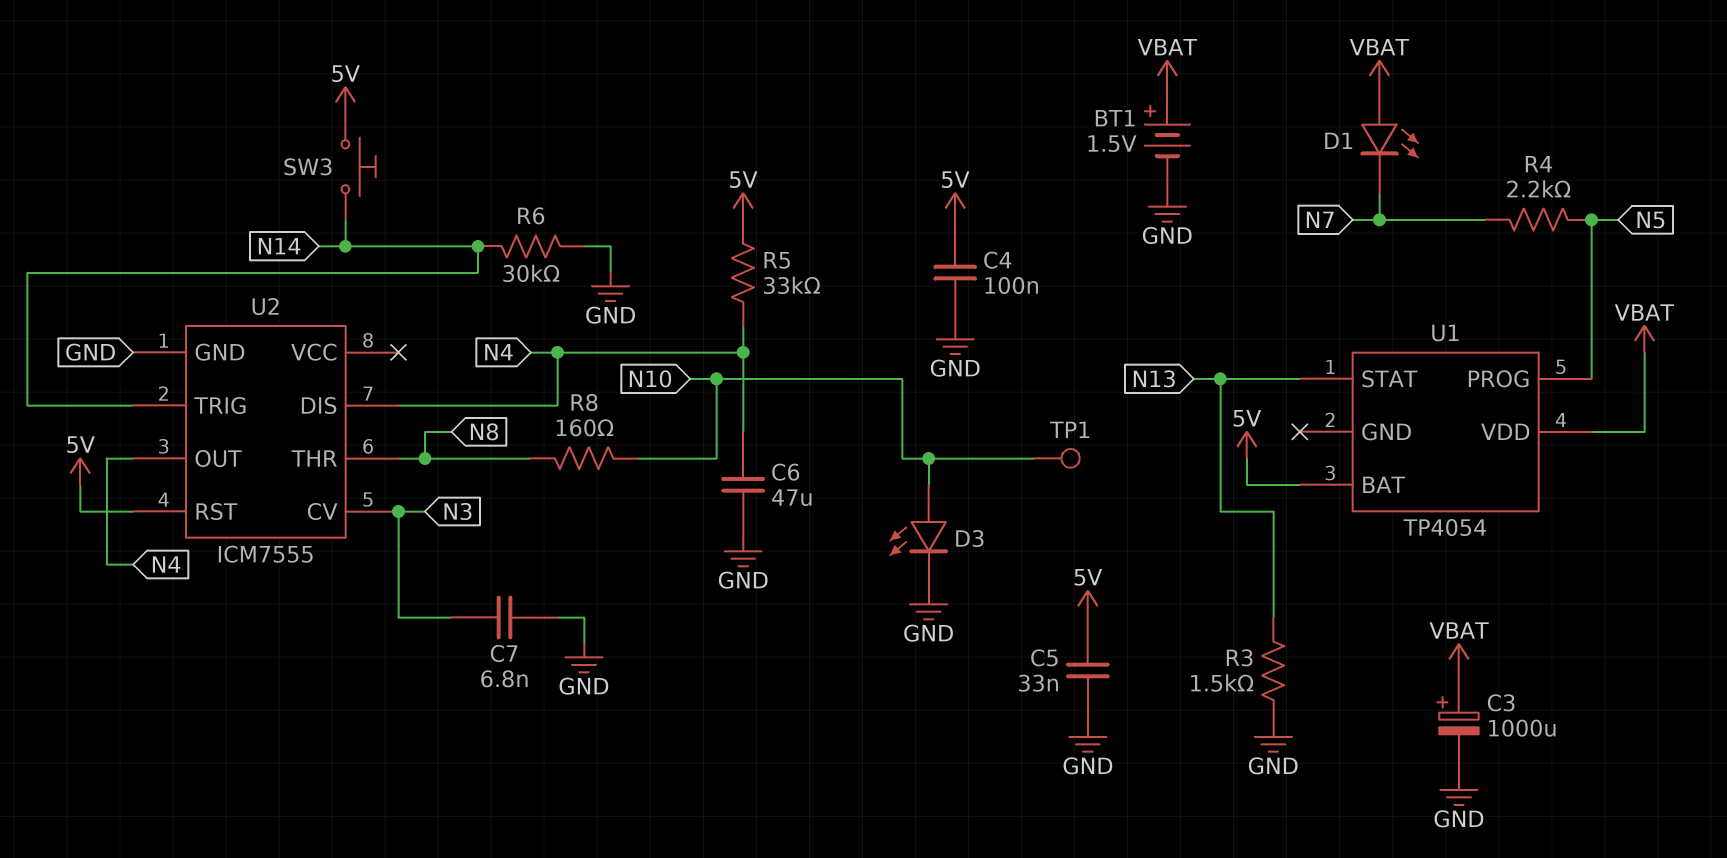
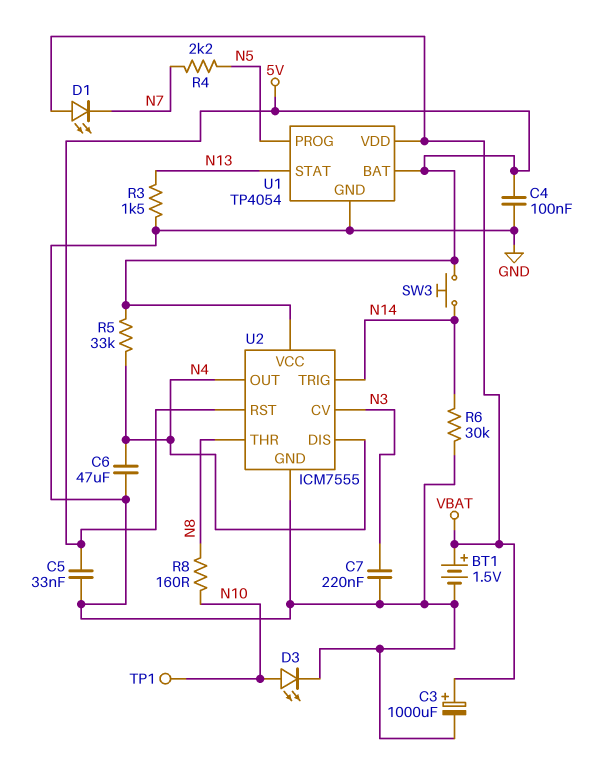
C7: 6.8nF (GND, N3) -> 220nF (GND, N3)
U1 pin GND: none -> GND
U2 pin VCC: none -> 5V

